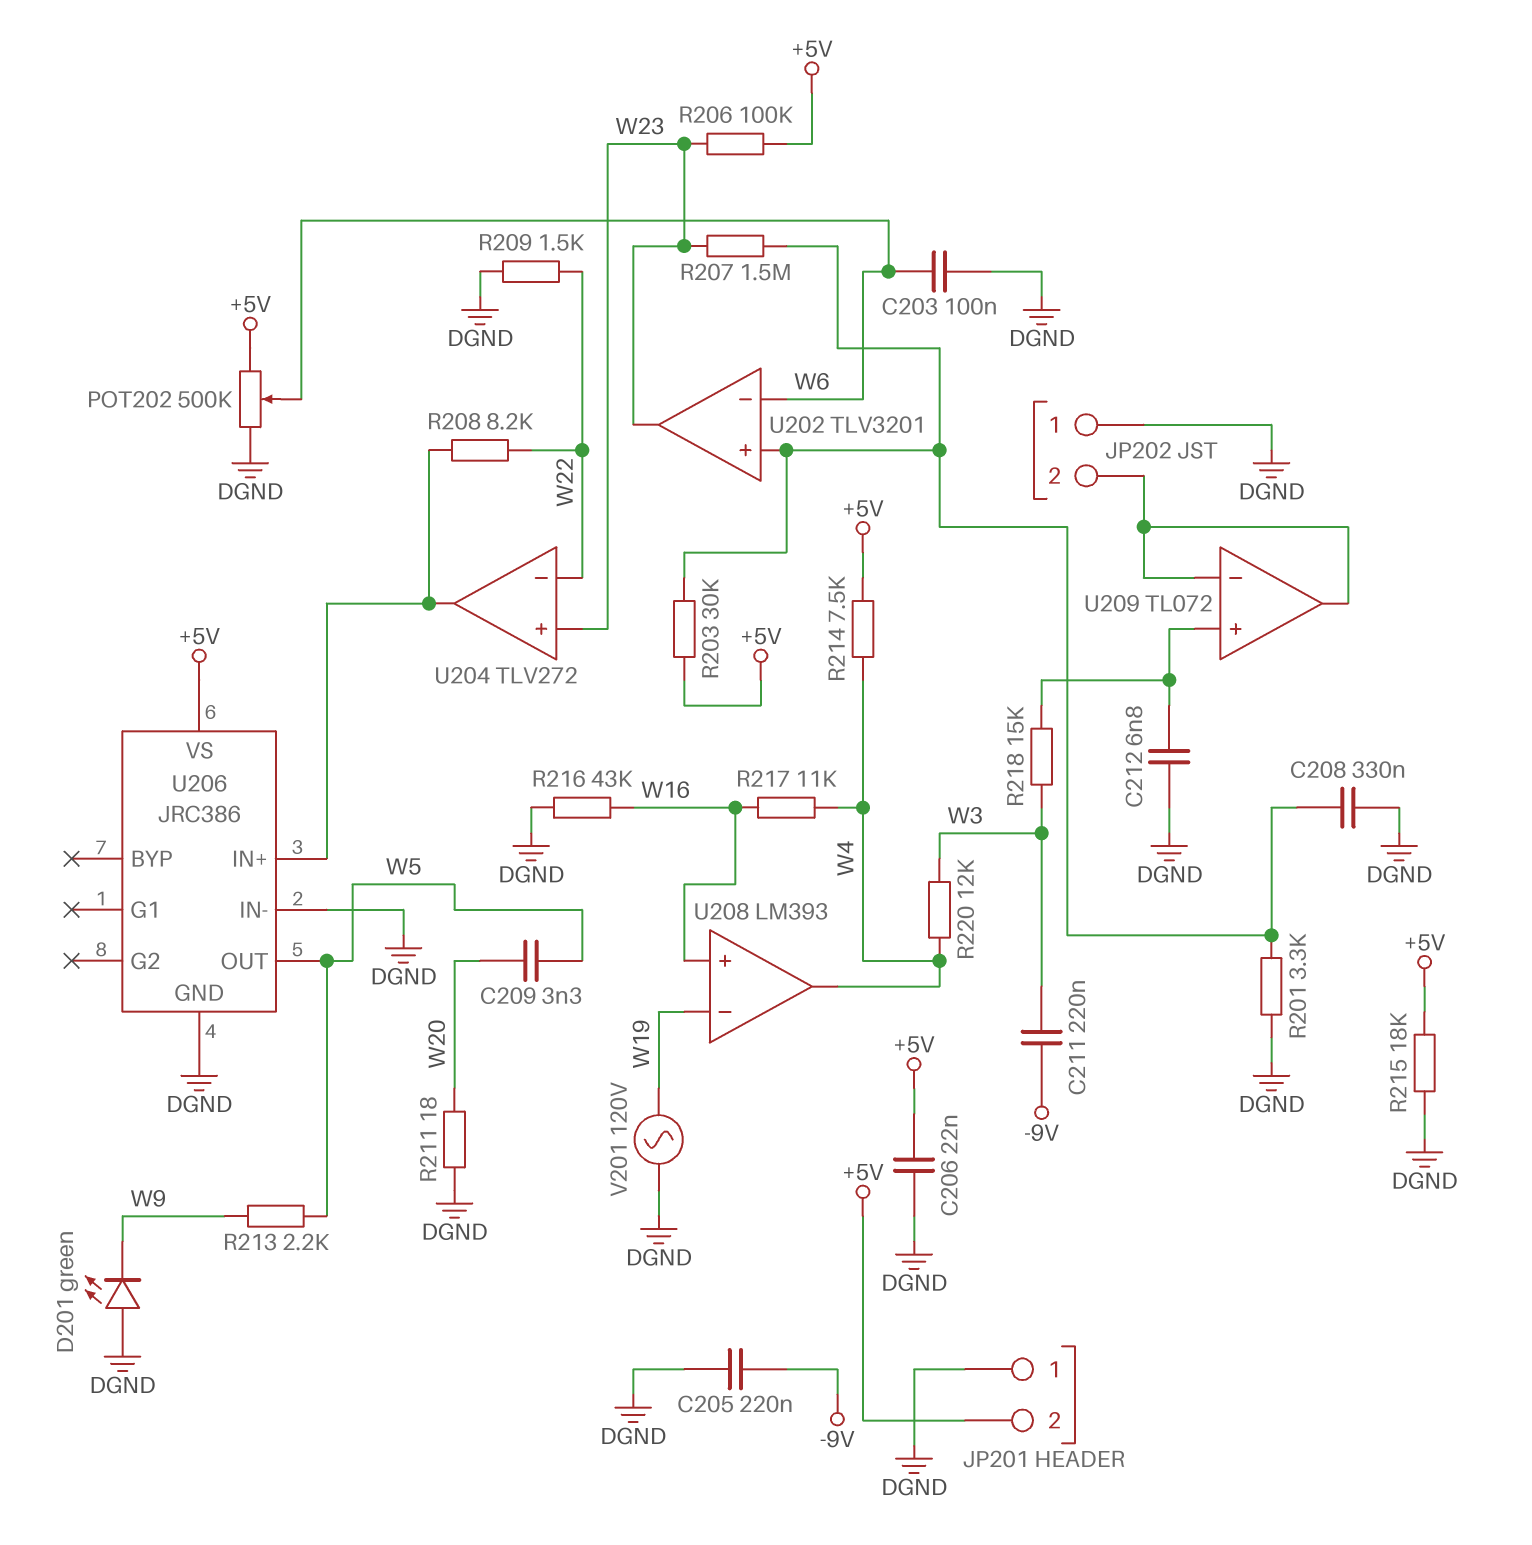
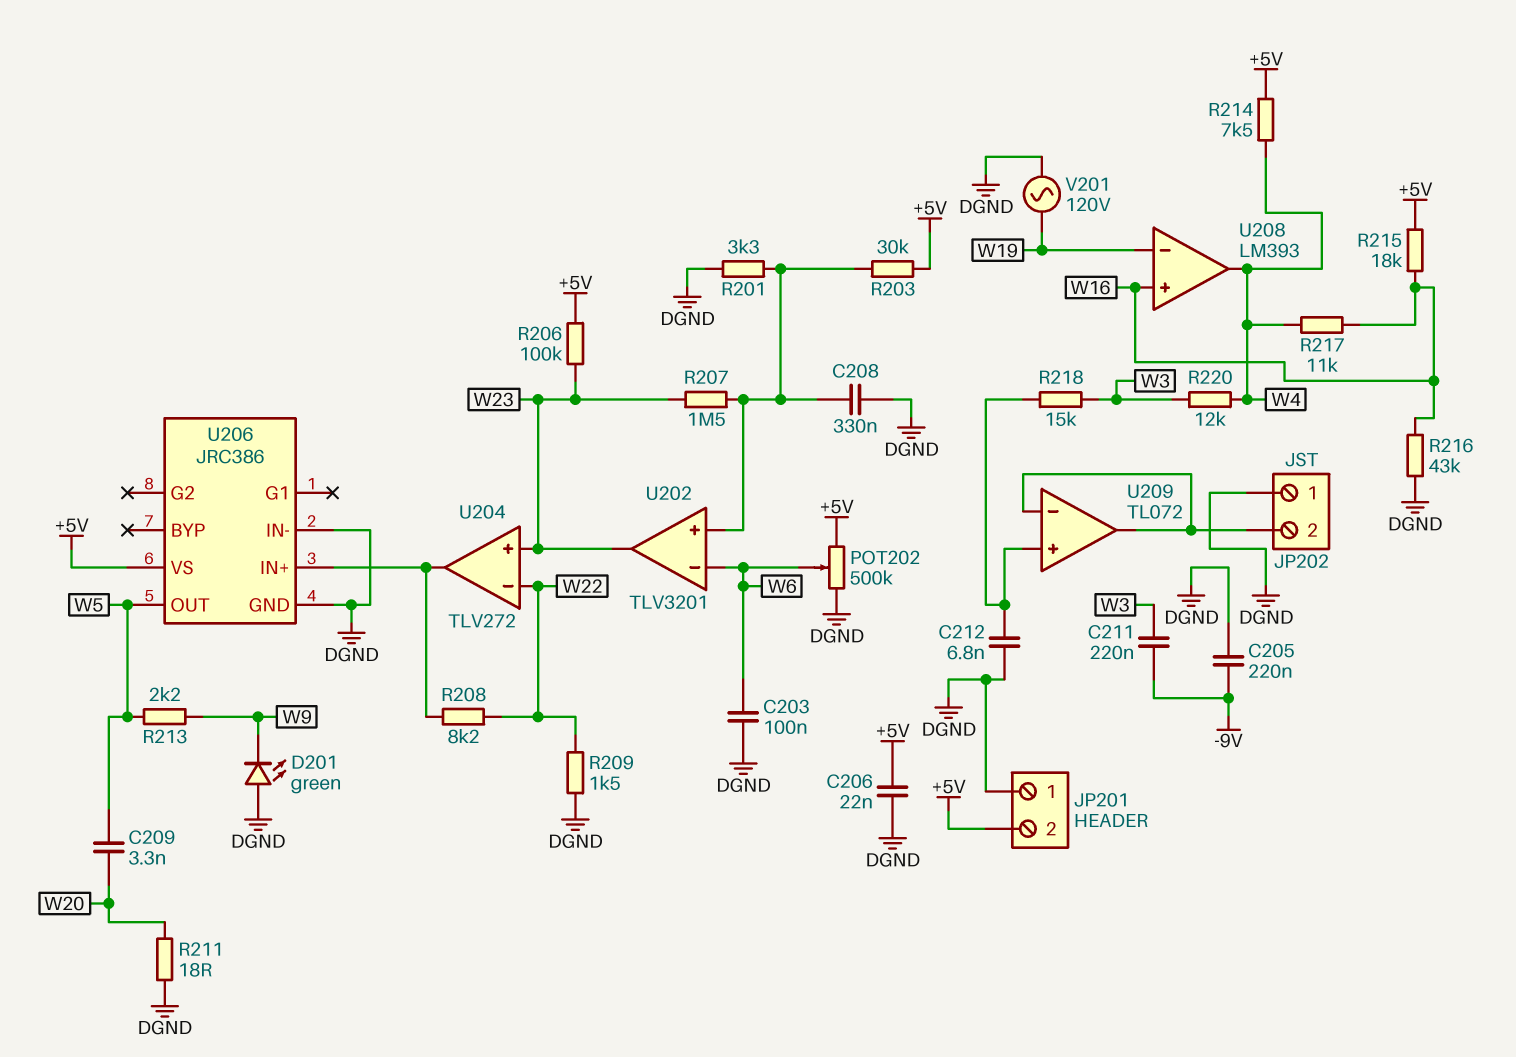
R215: 18k (+5V, DGND) -> 18k (+5V, W16)

